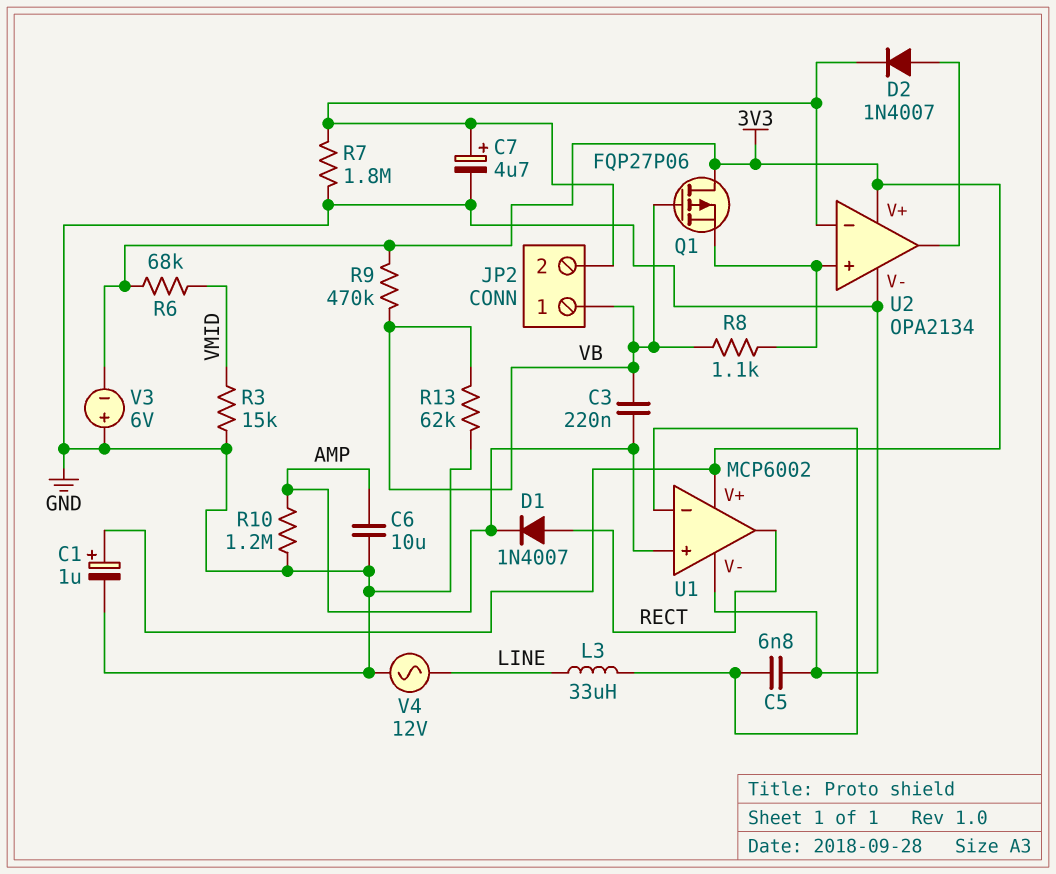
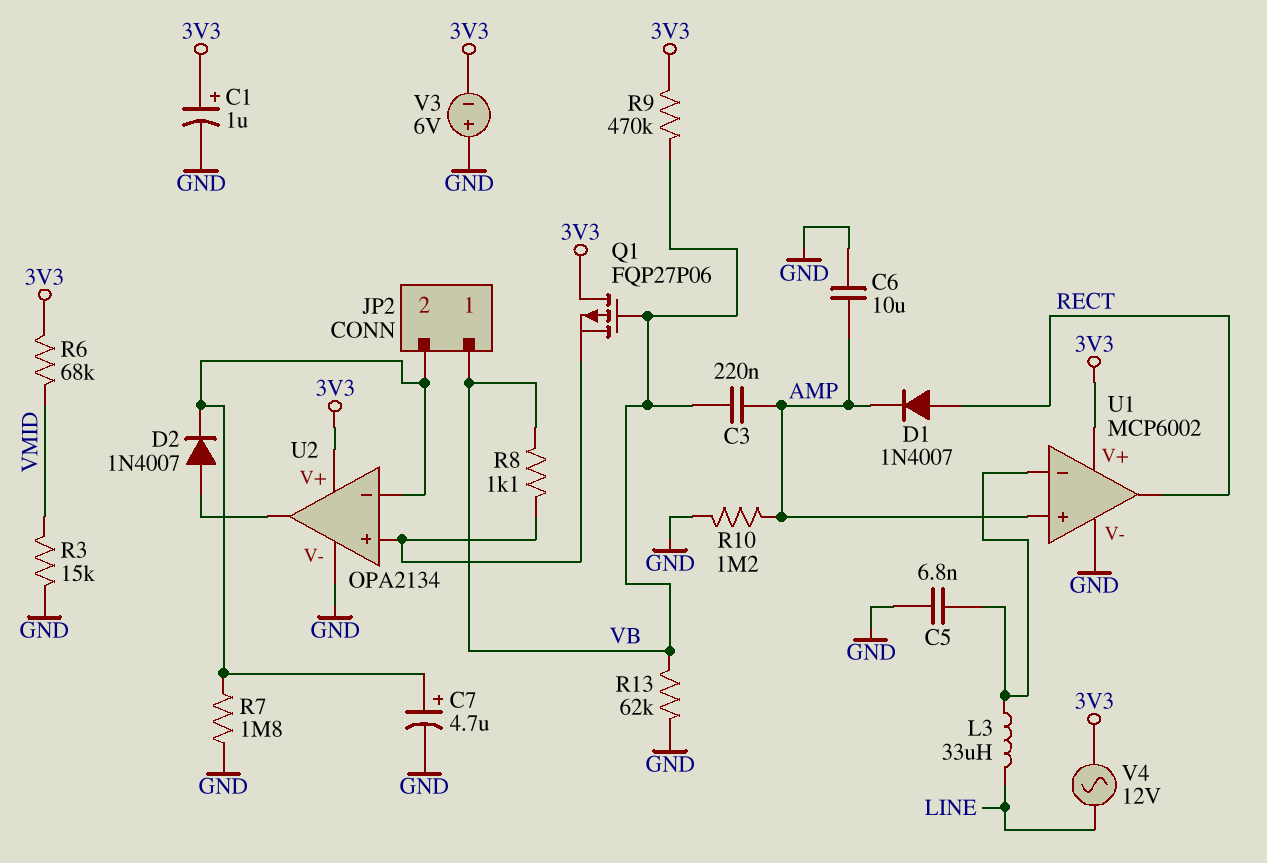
V4: AC 12V (GND, LINE) -> AC 12V (3V3, LINE)

